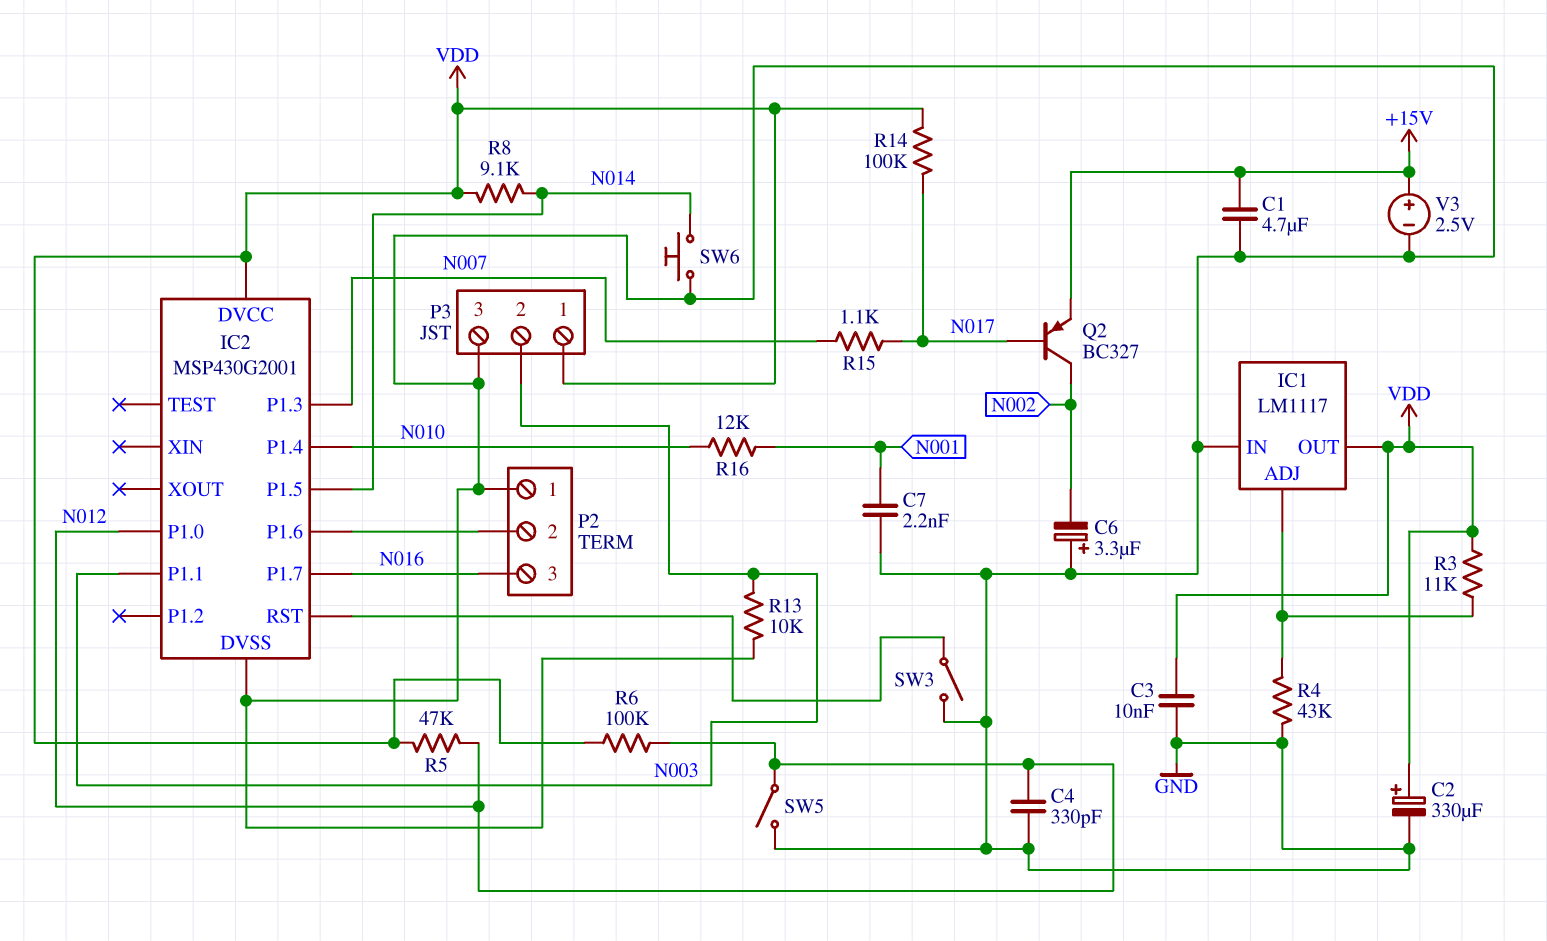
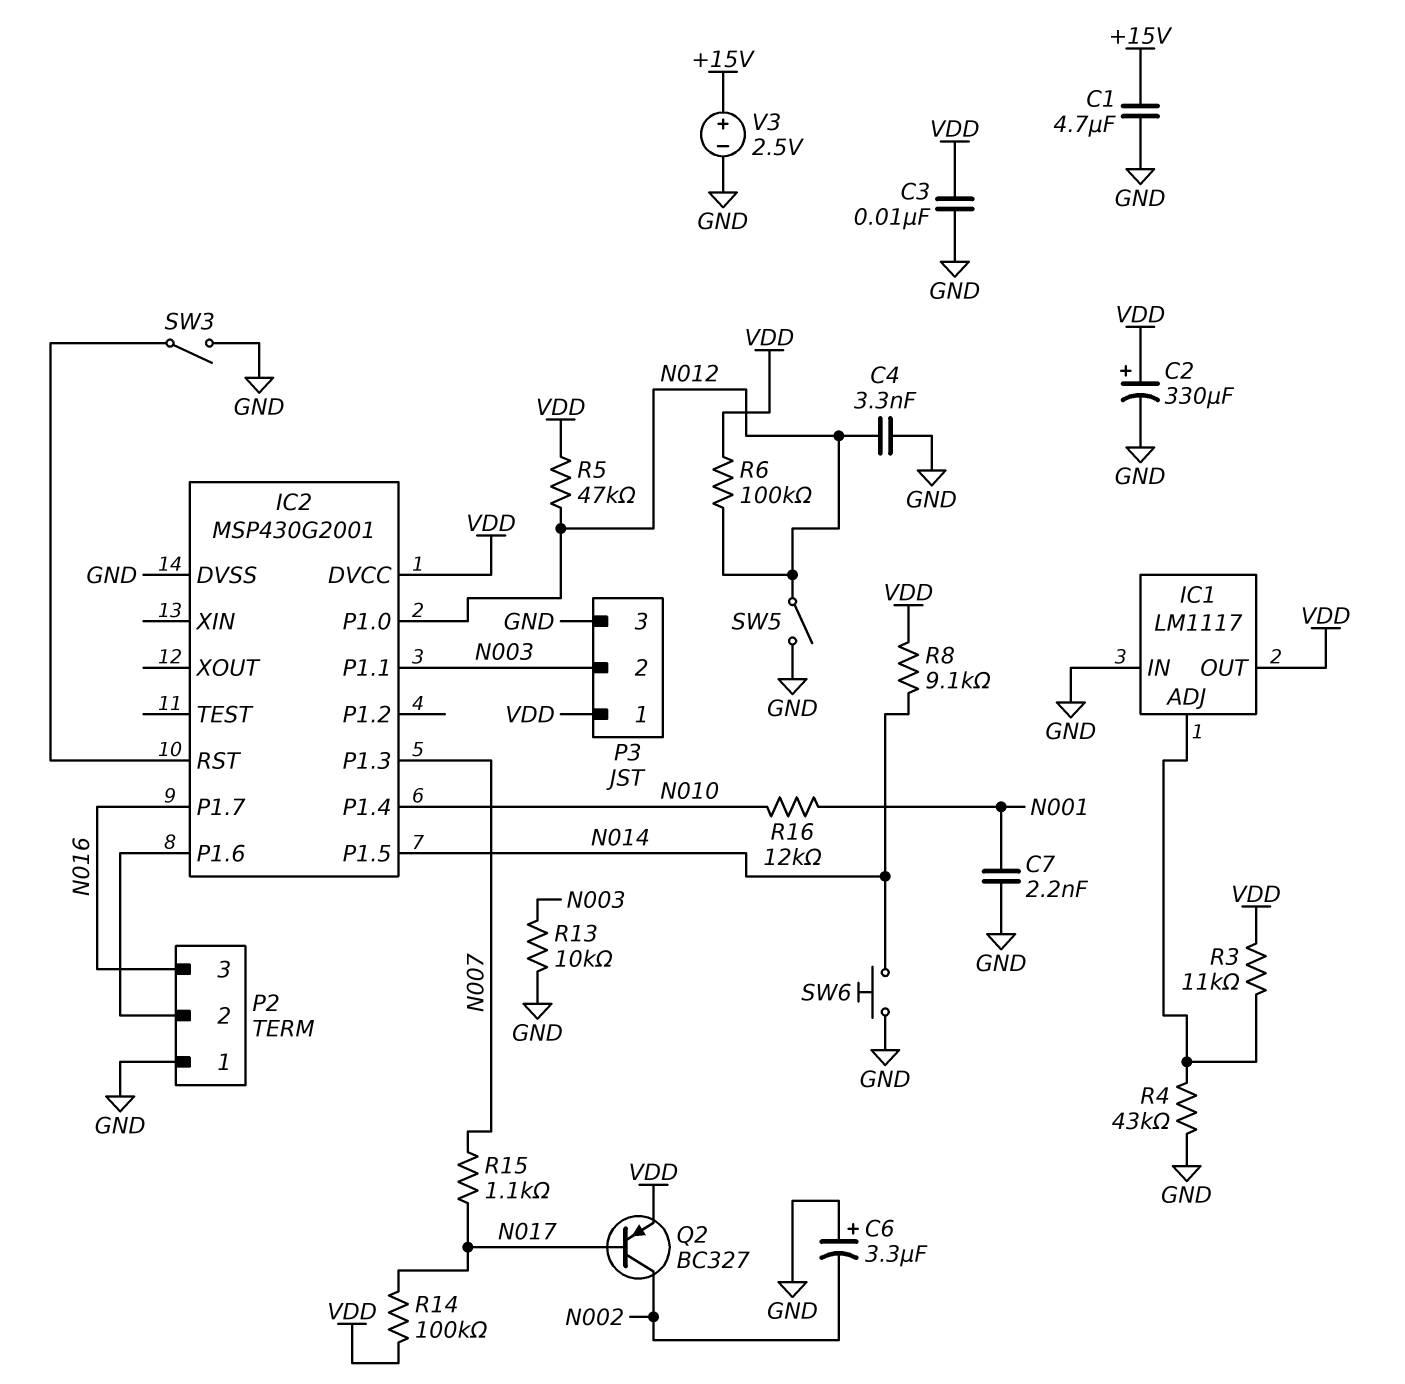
C4: 330pF (GND, N012) -> 3.3nF (GND, N012)
Q2: PNP BC327 (B N017, C N002, E +15V) -> PNP BC327 (B N017, C N002, E VDD)

